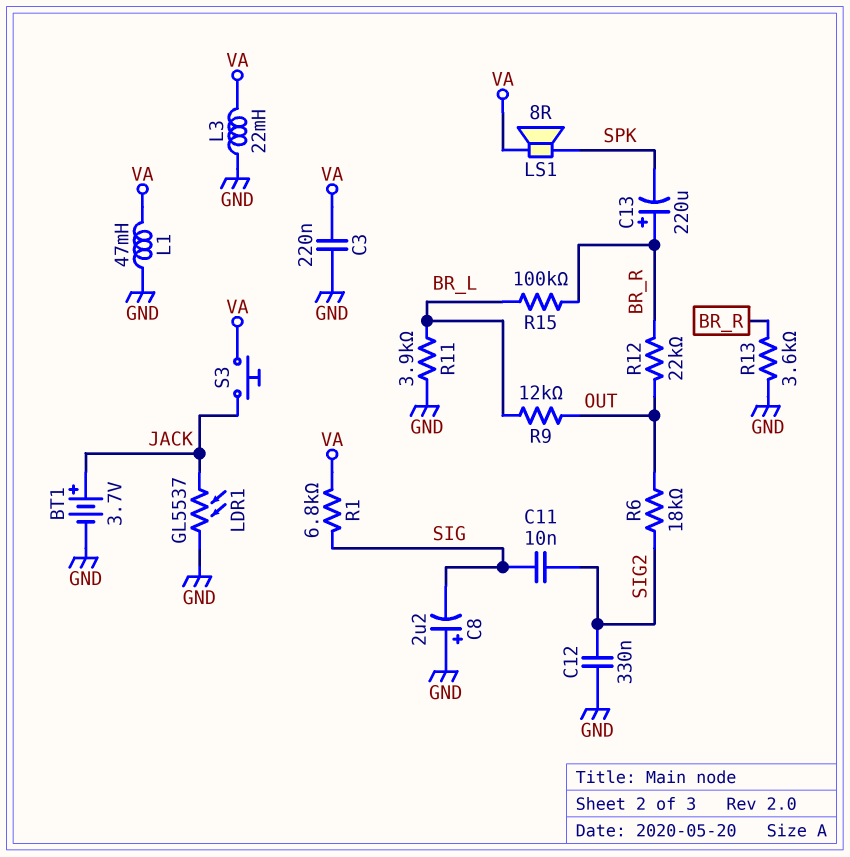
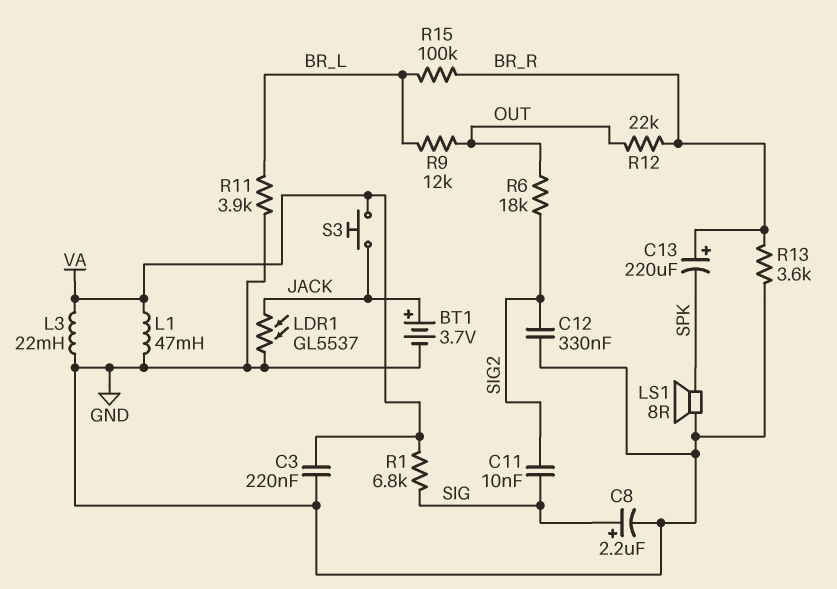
C8: 2.2uF (plus GND, minus SIG) -> 2.2uF (plus SIG, minus GND)
LS1: speaker 8R (SPK, VA) -> speaker 8R (GND, SPK)

